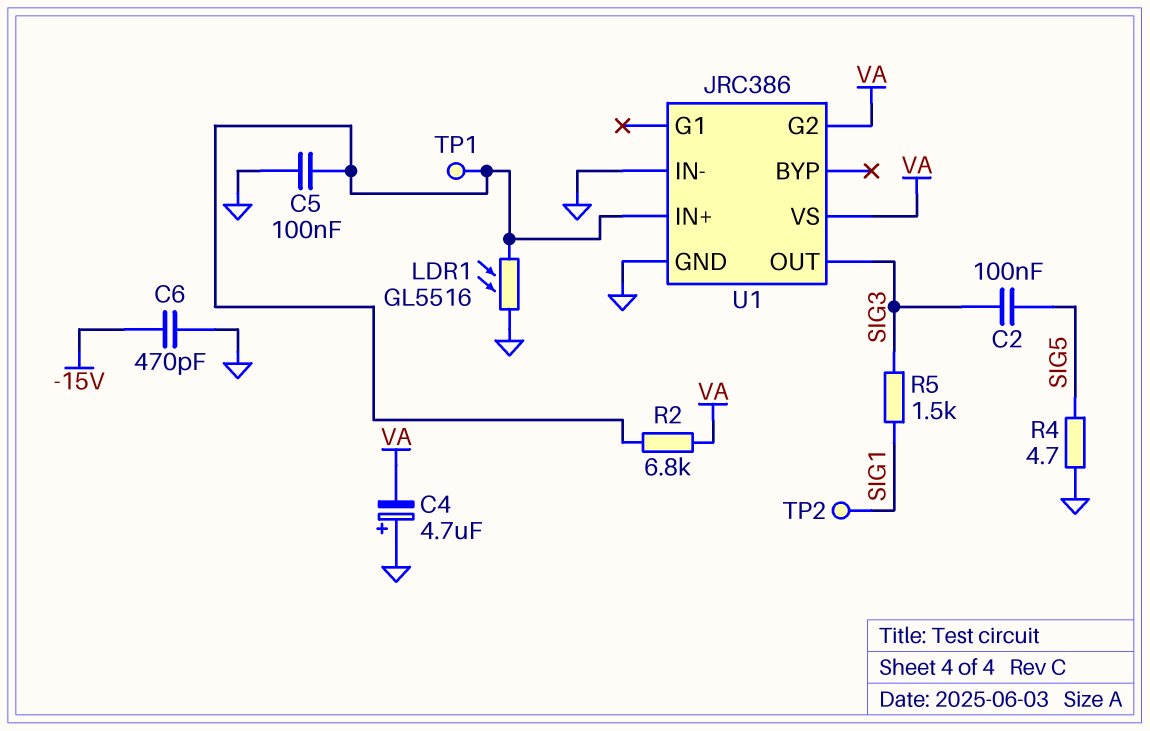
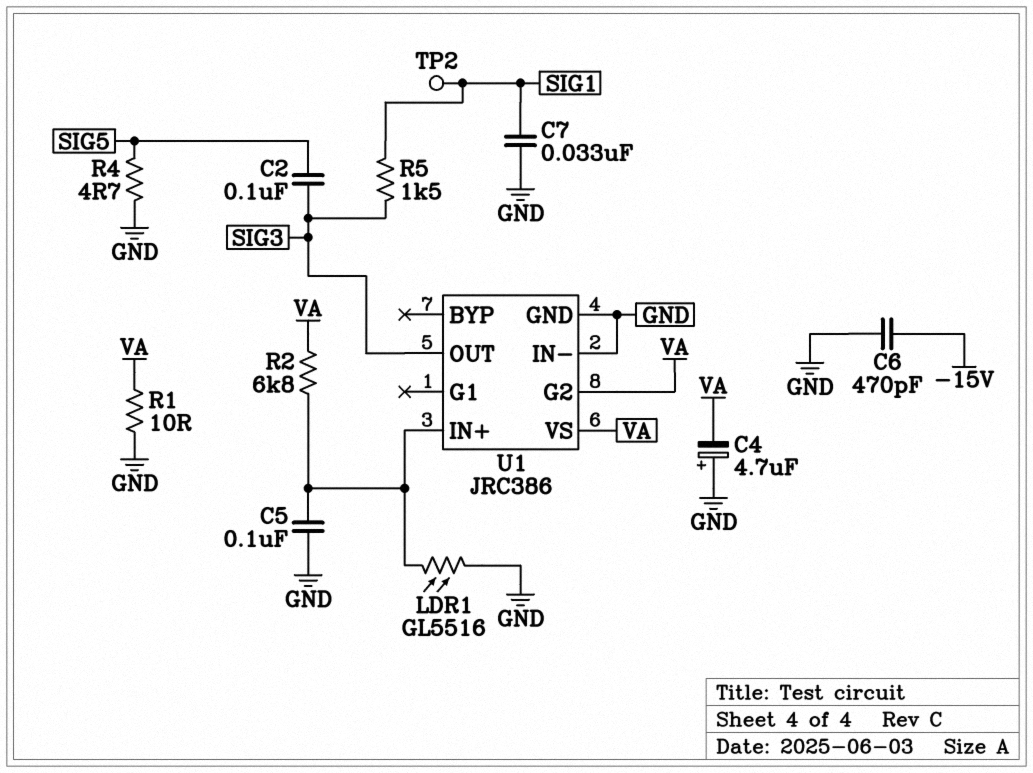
C7: none -> 33nF (GND, SIG1)
R1: none -> 10 (GND, VA)
TP1: test point (U1/IN+) -> none

